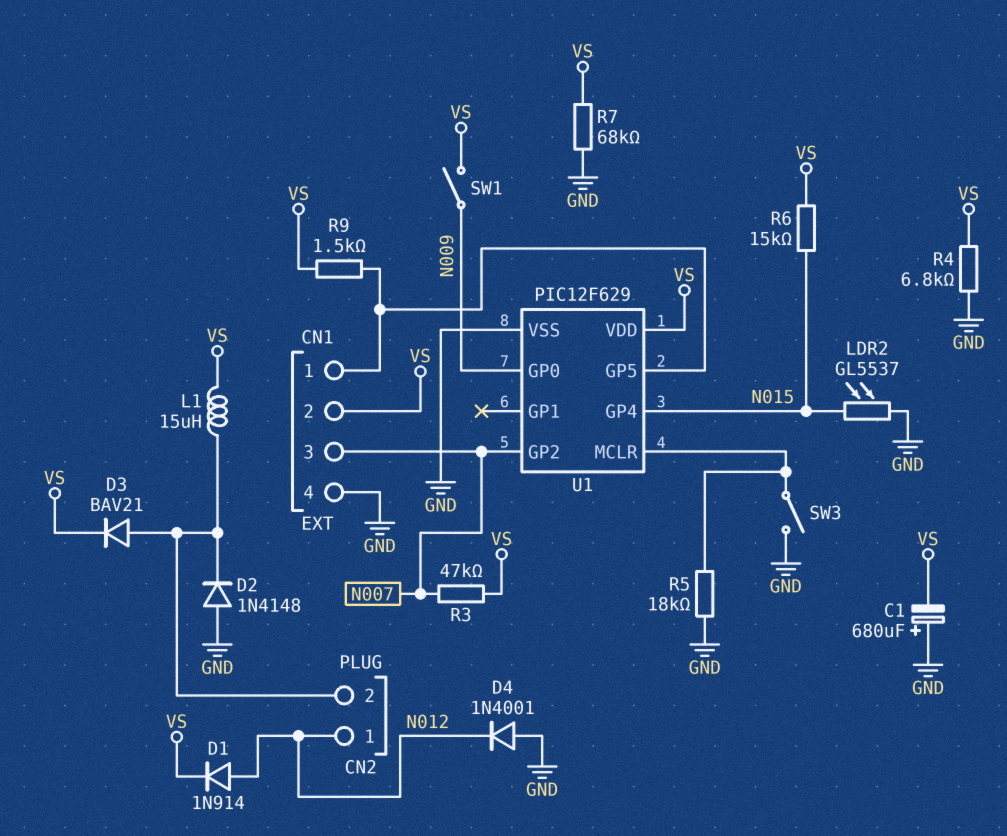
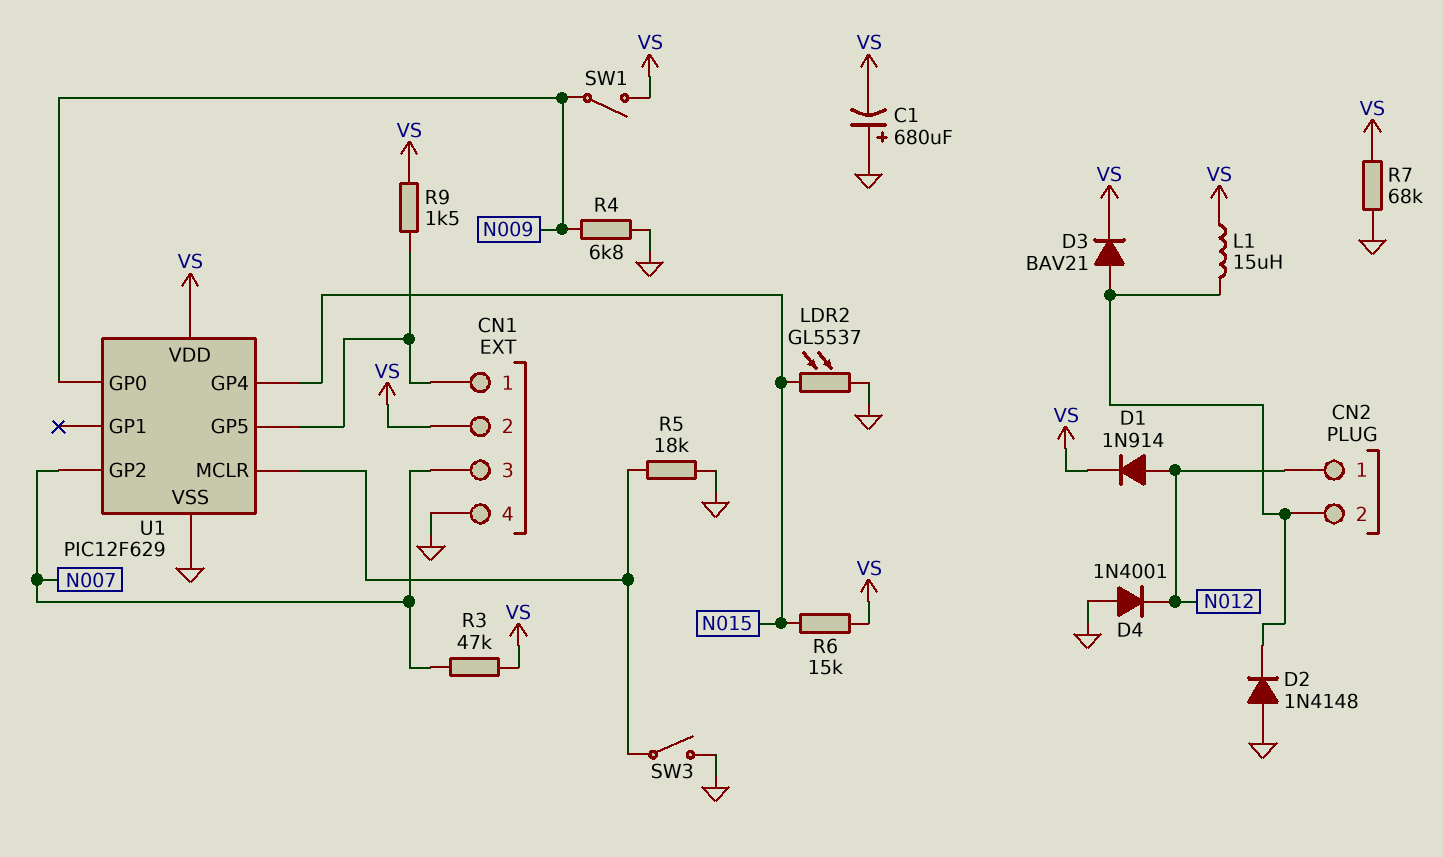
R4: 6.8k (GND, VS) -> 6.8k (GND, N009)

